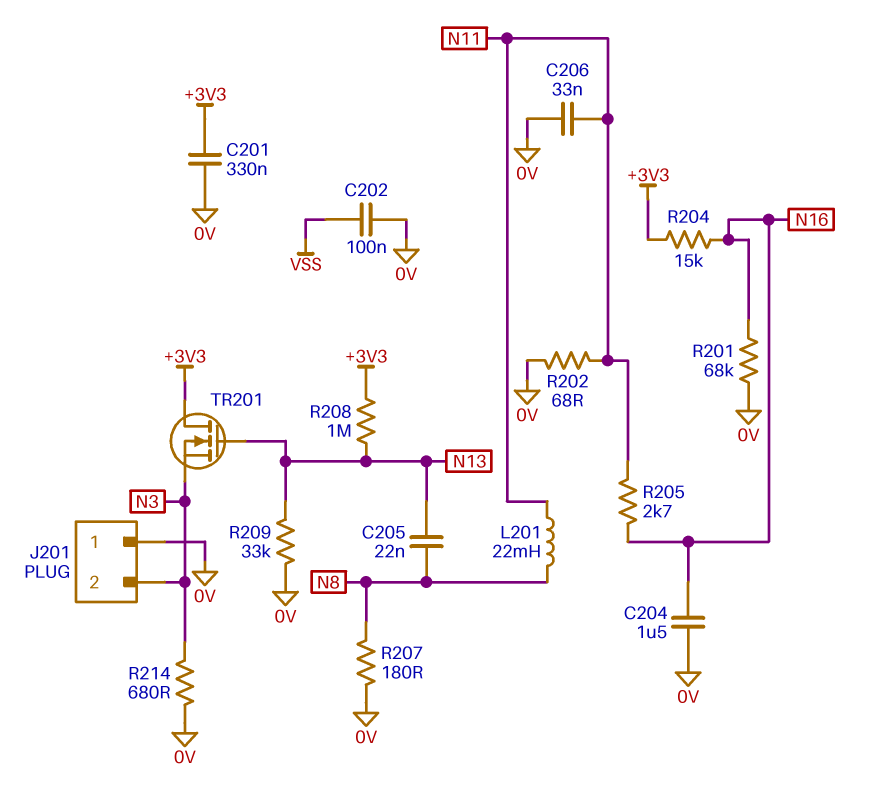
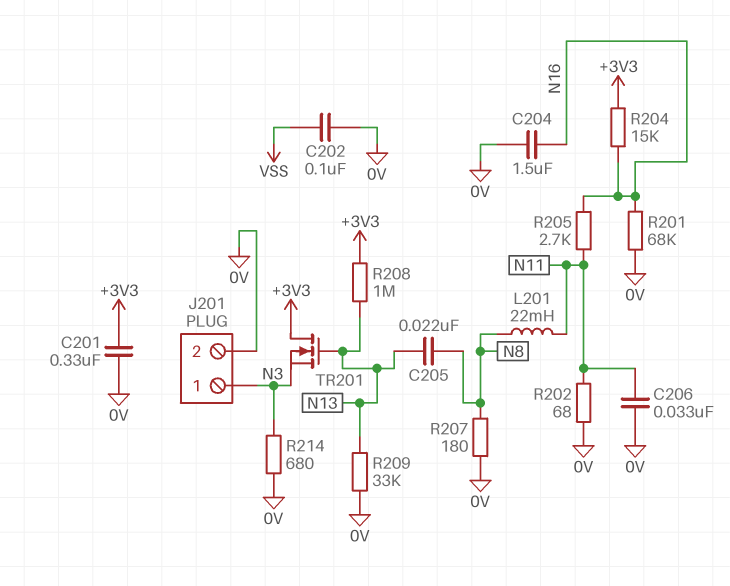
J201 pin 1: 0V -> N3
J201 pin 2: N3 -> 0V

